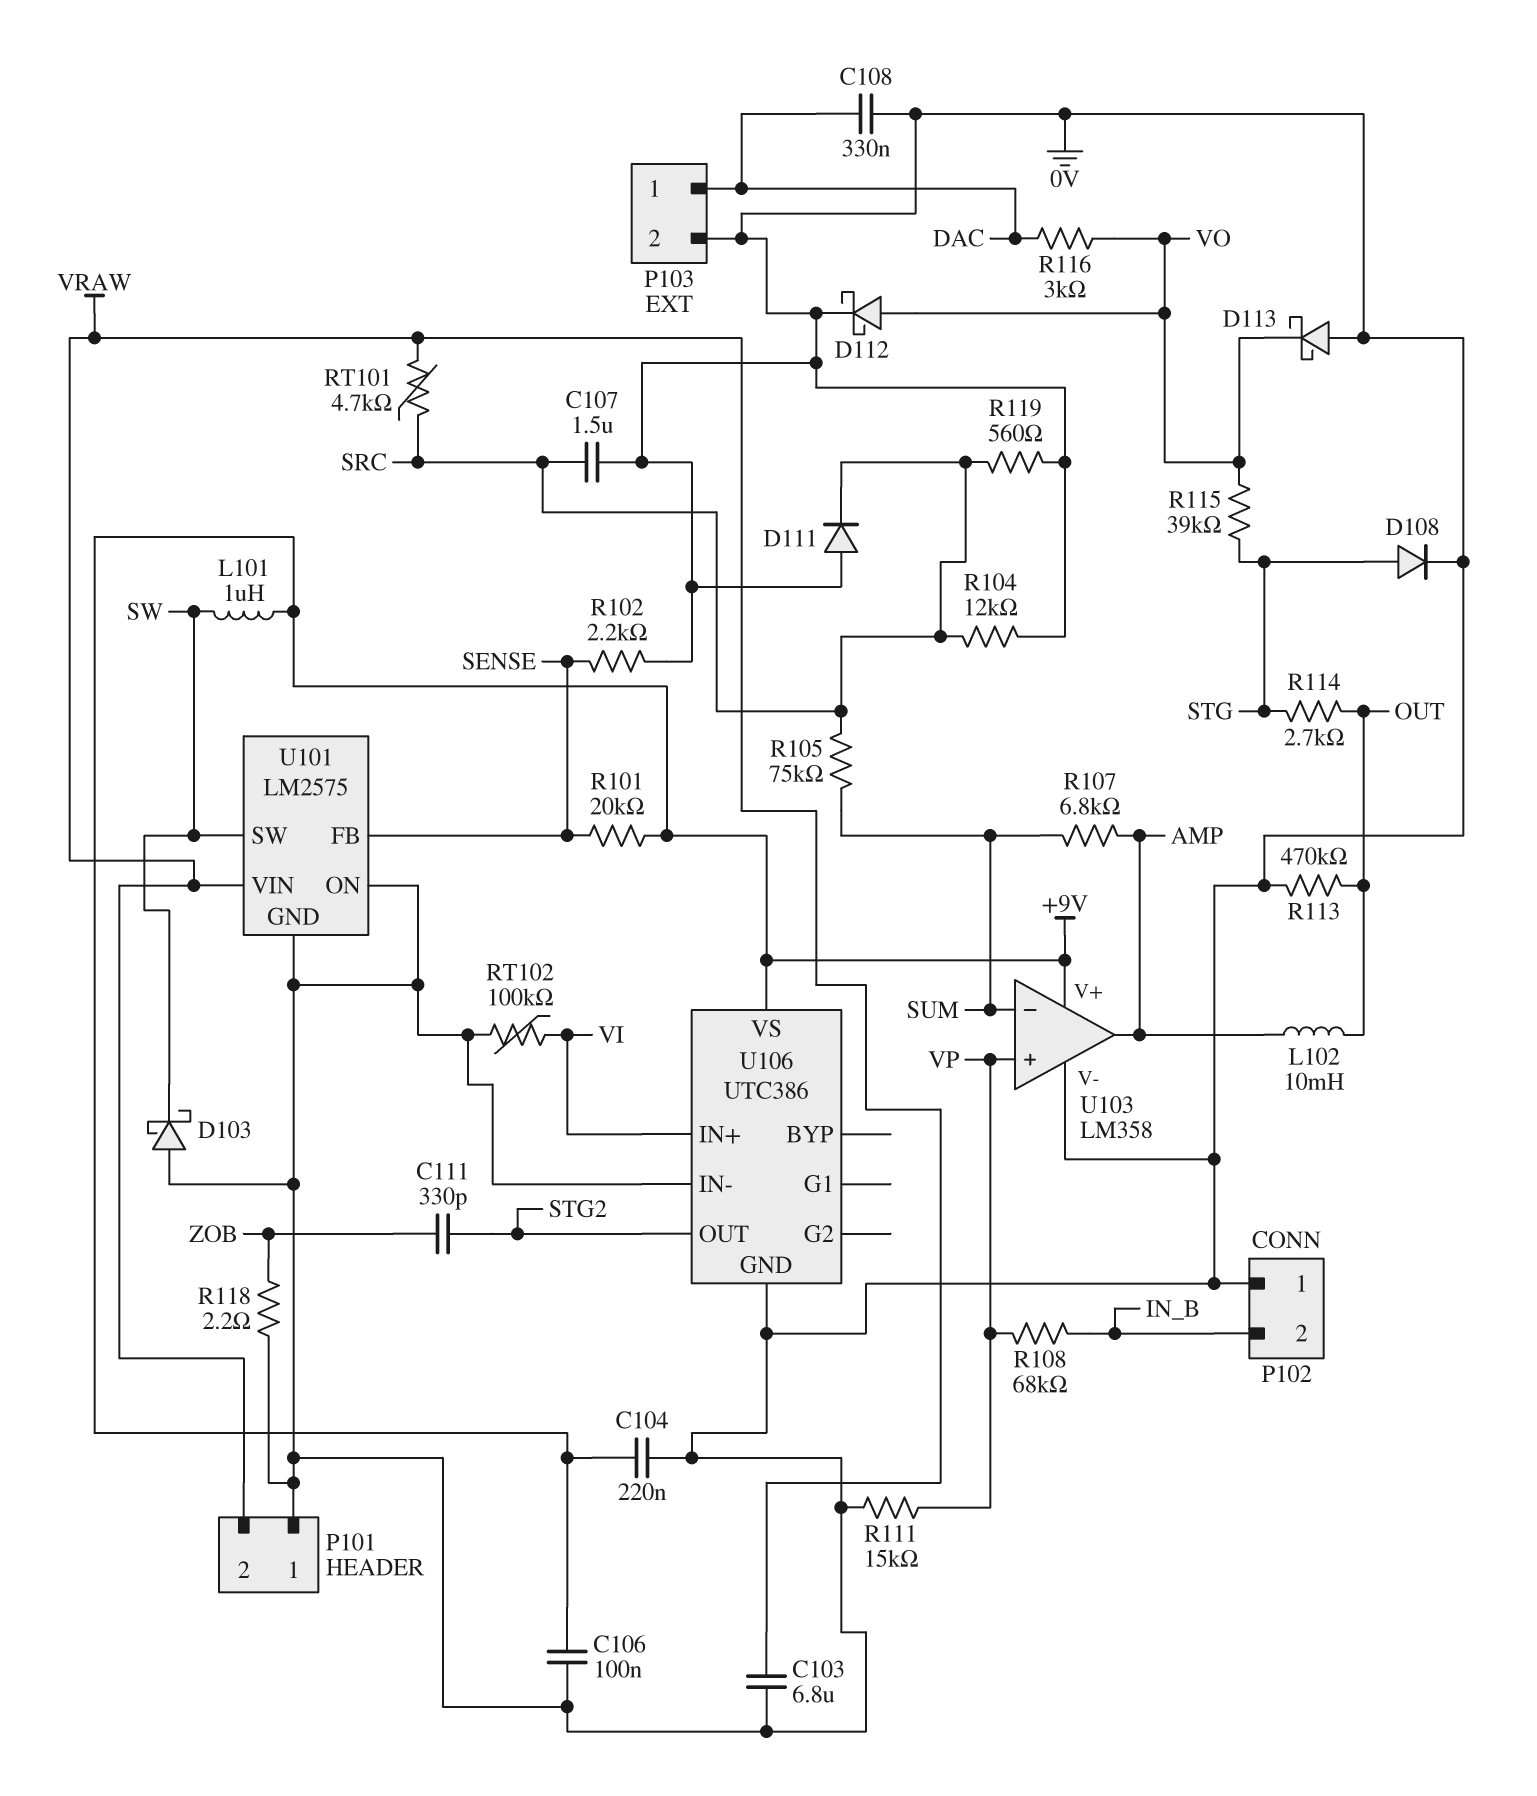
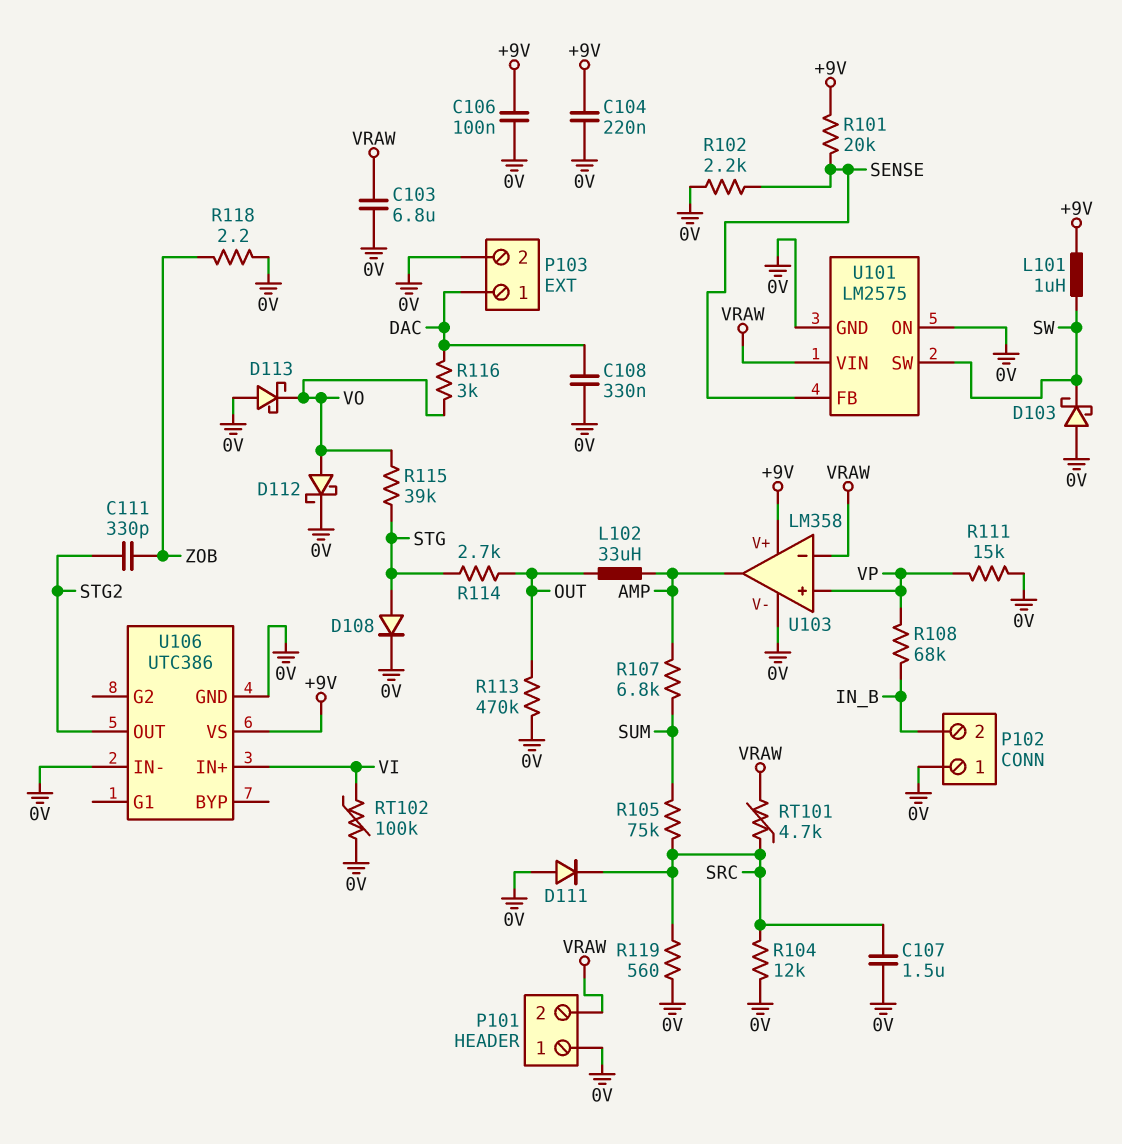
L102: 10mH (AMP, OUT) -> 33uH (AMP, OUT)
U103 pin in-: SUM -> VRAW

